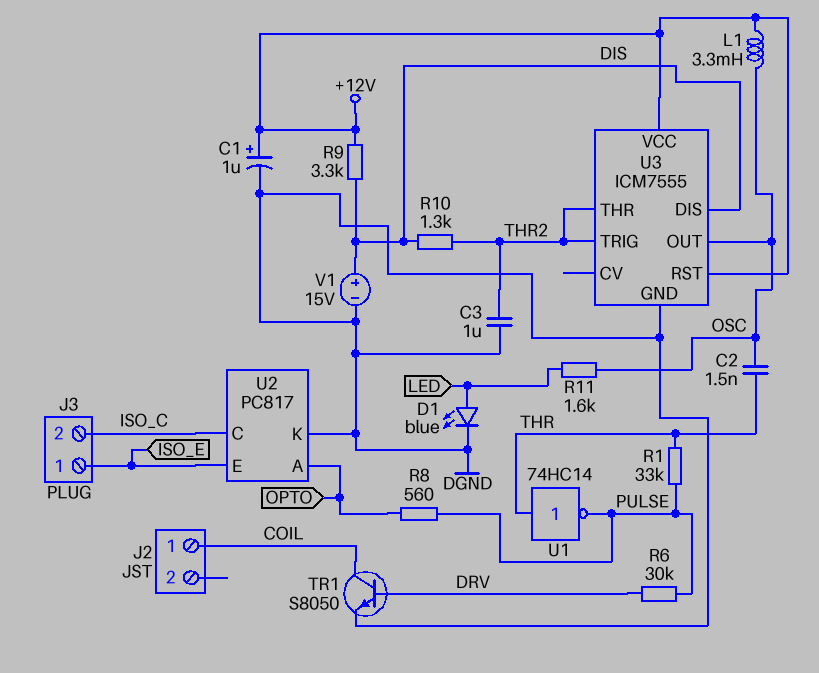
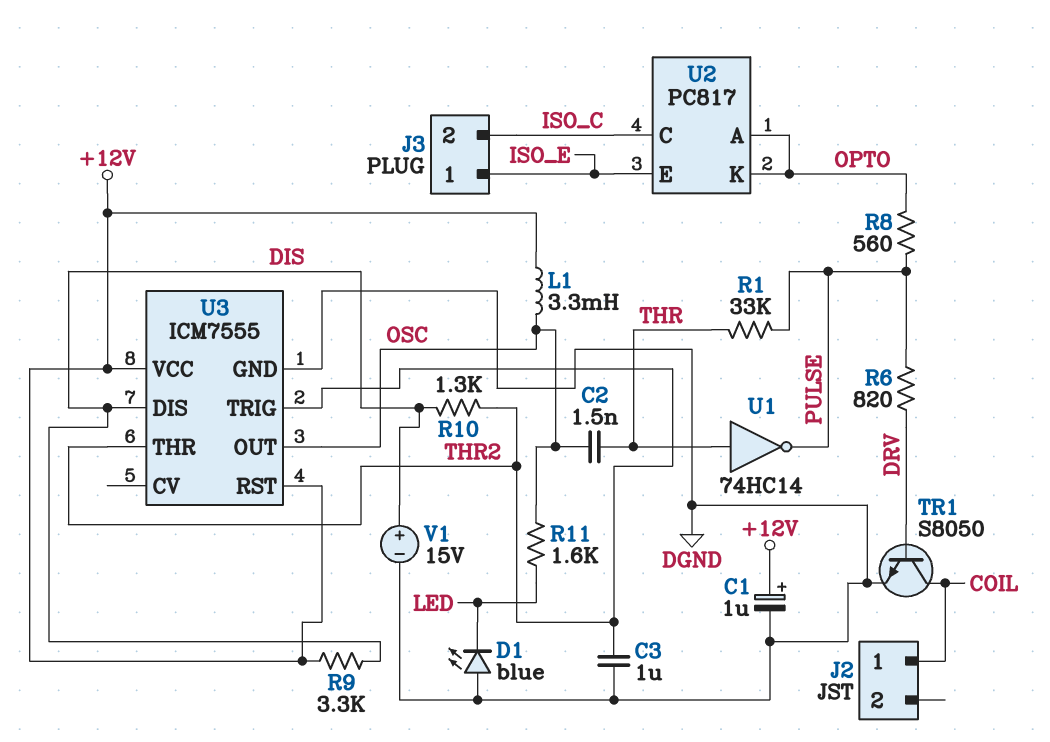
D1: LED blue (A LED, K DGND) -> LED blue (A DGND, K LED)
R6: 30k (DRV, PULSE) -> 820 (DRV, PULSE)
U2 pin K: DGND -> OPTO

